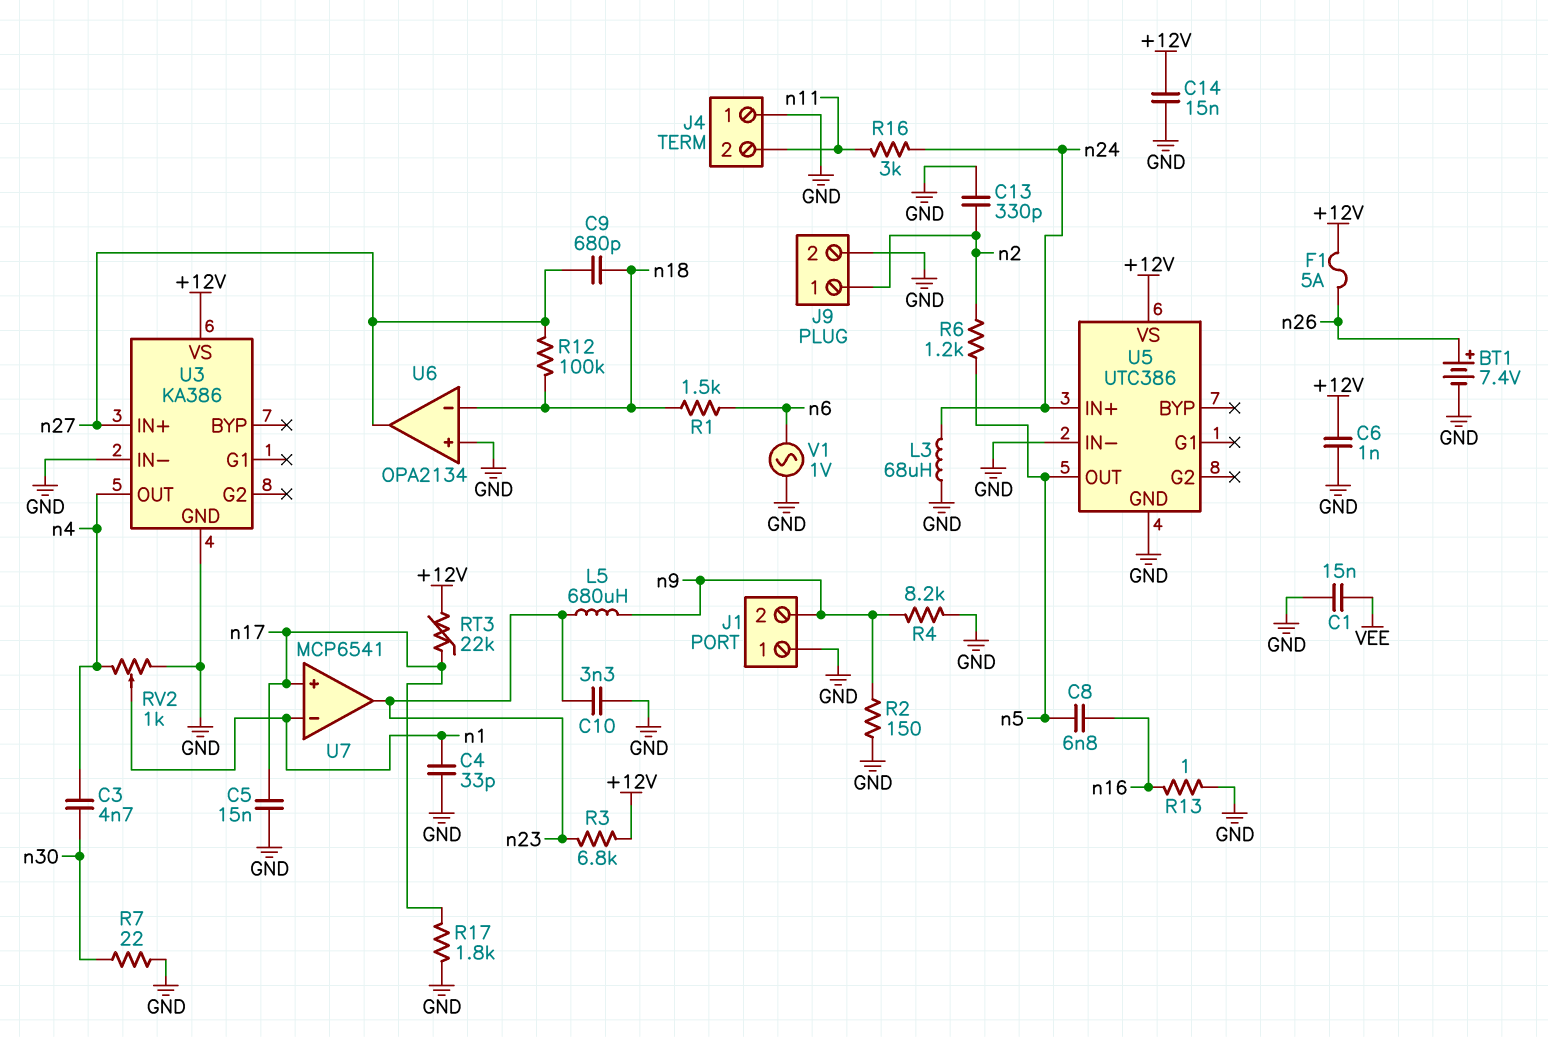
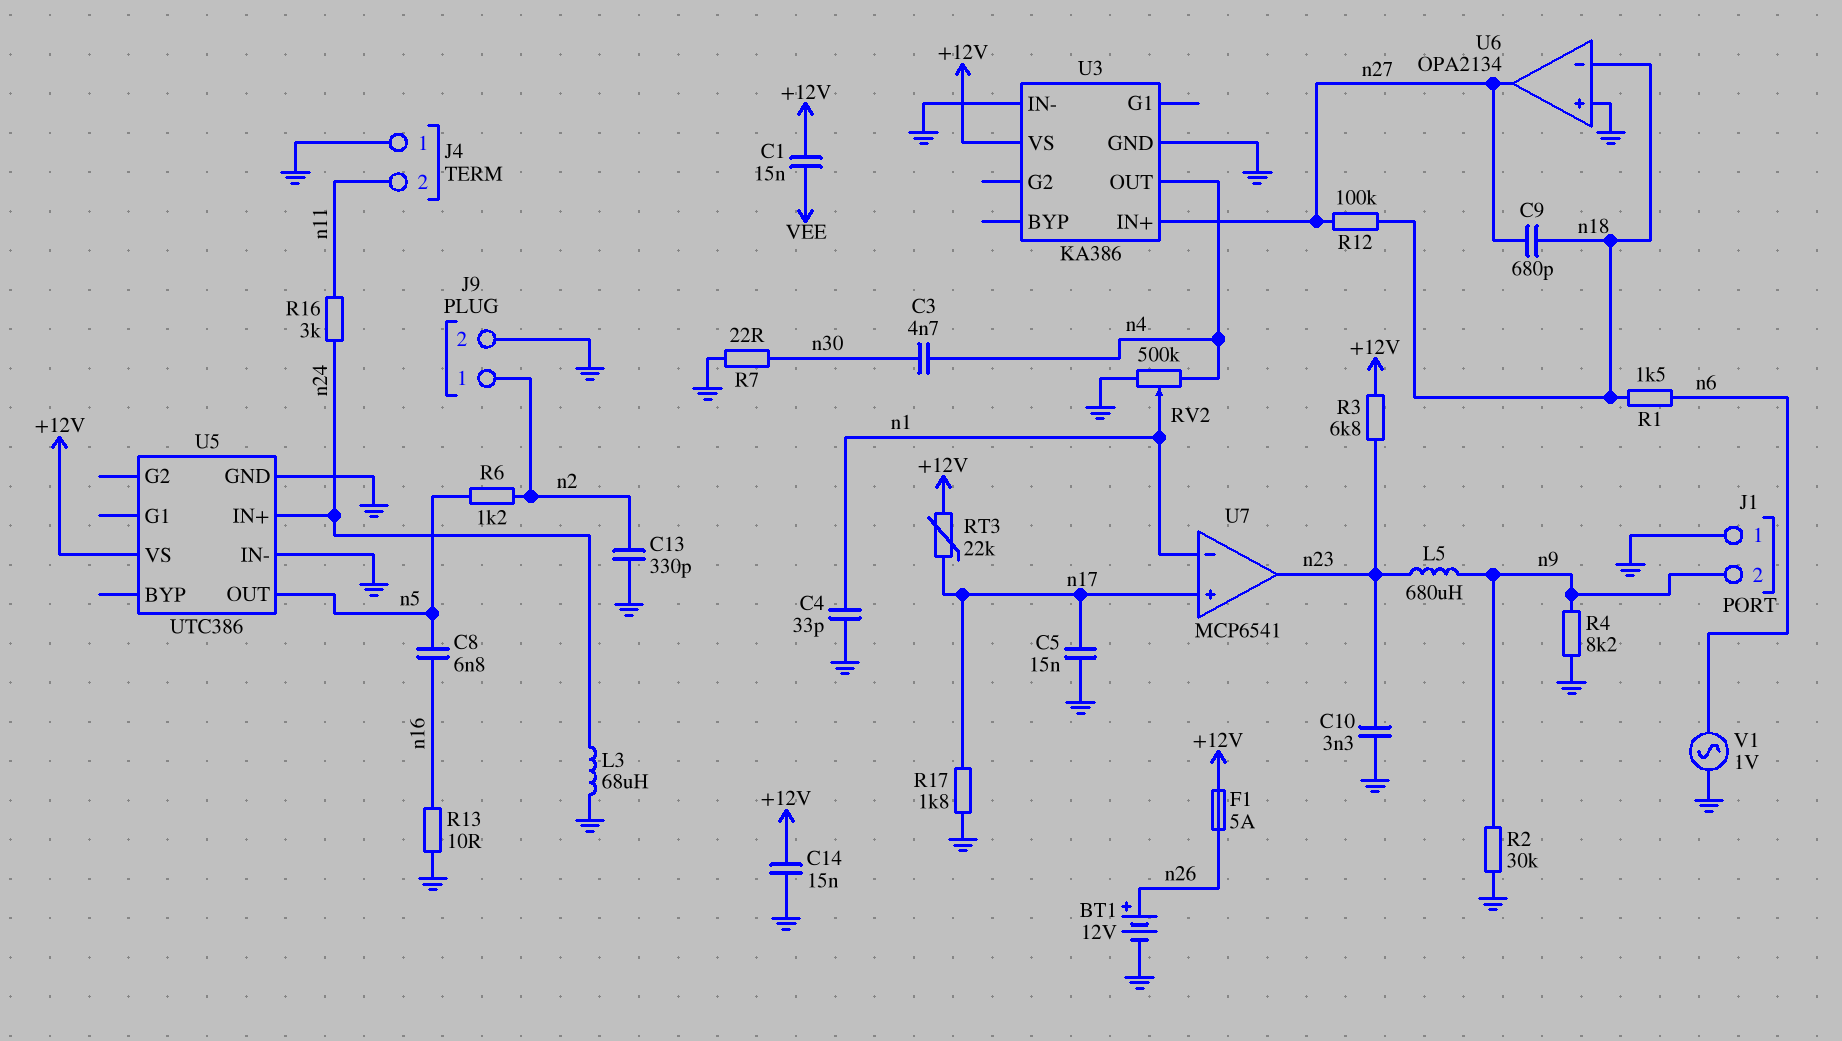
BT1: 7.4V (plus n26, minus GND) -> 12V (plus n26, minus GND)
C1: 15nF (GND, VEE) -> 15nF (+12V, VEE)
C6: 1nF (+12V, GND) -> none
R2: 150 (GND, n9) -> 30k (GND, n9)
R13: 1 (GND, n16) -> 10 (GND, n16)
RV2: 1k (GND, n4, wiper n1) -> 500k (GND, n4, wiper n1)

